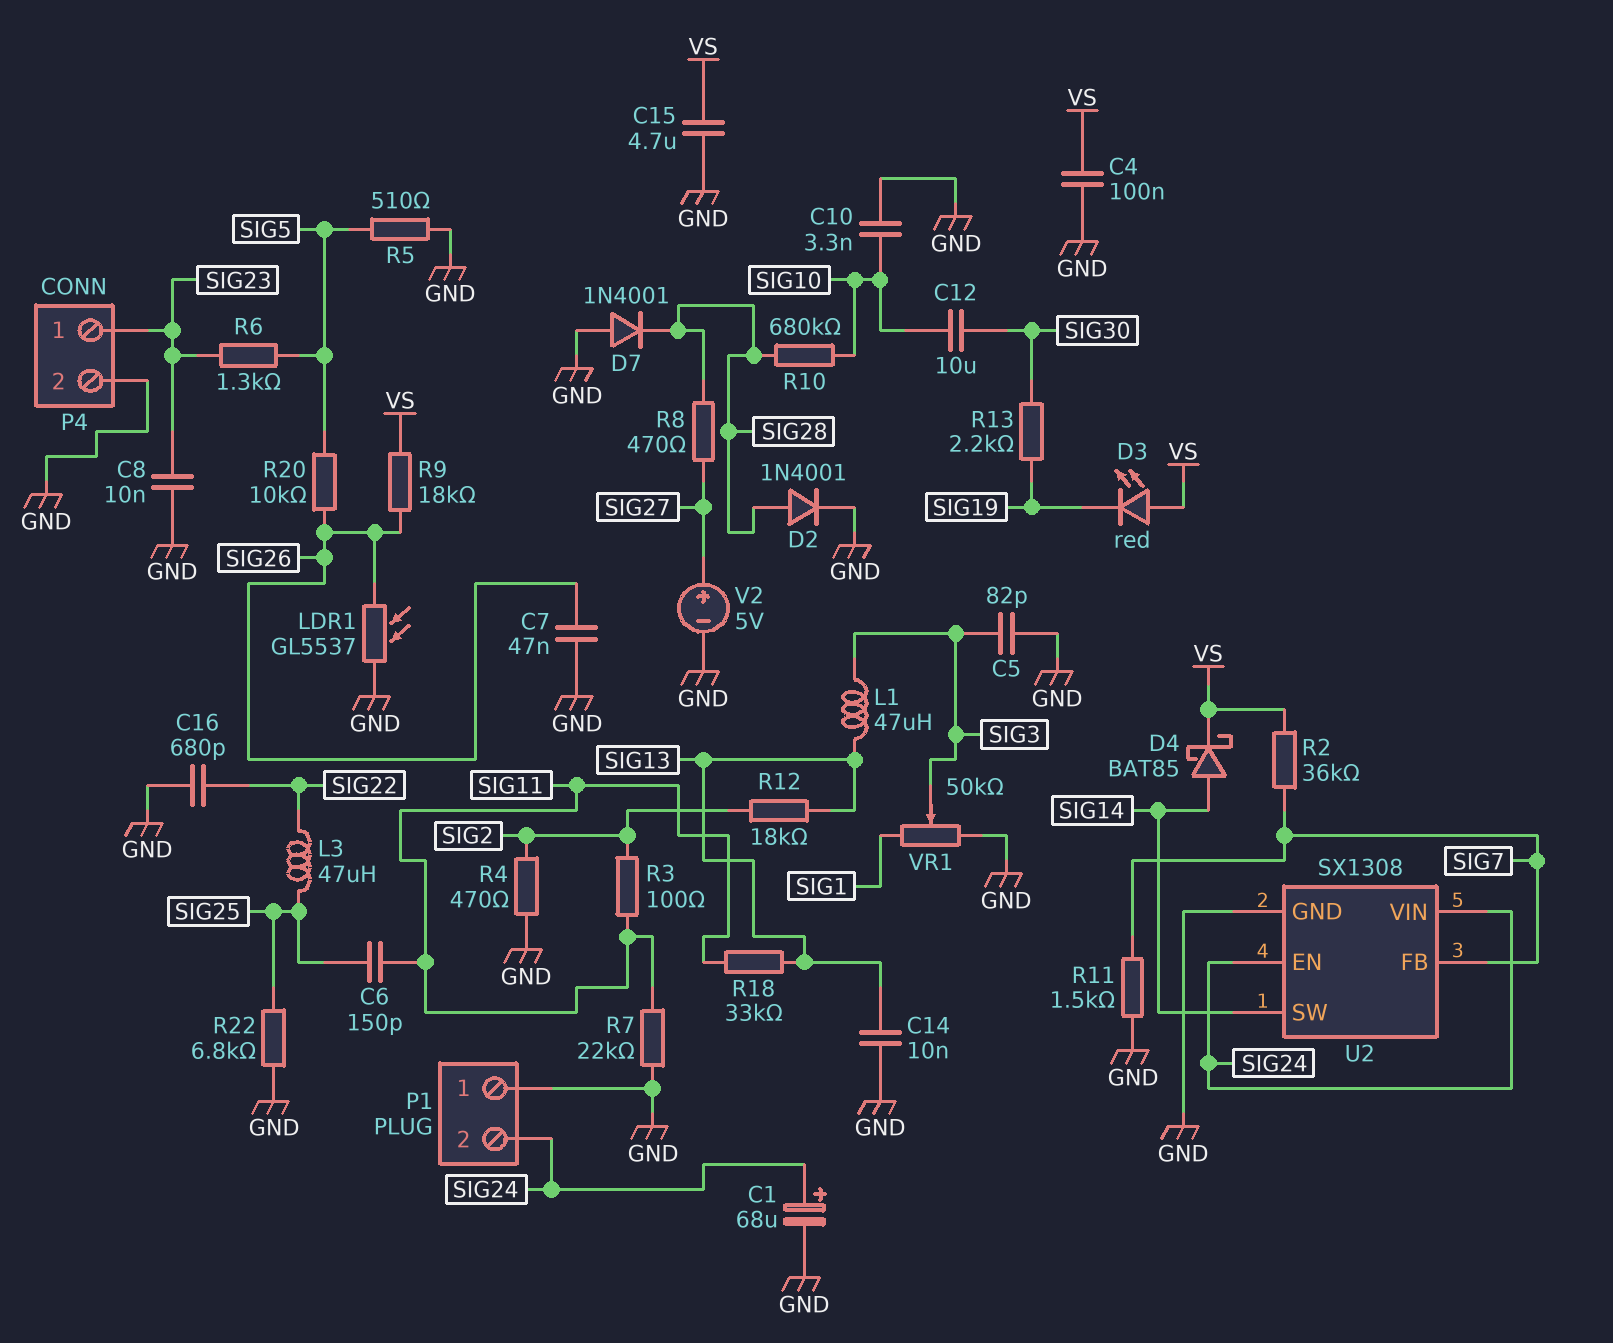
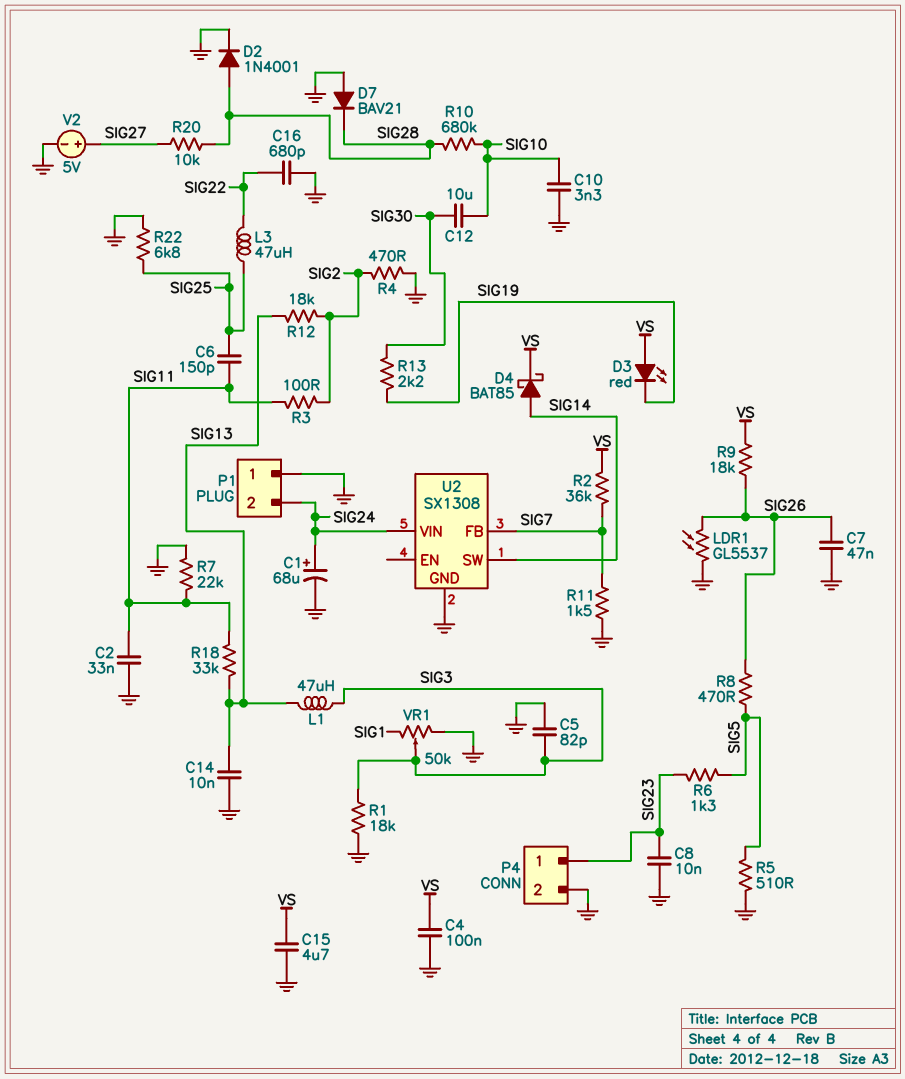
C2: none -> 33nF (GND, SIG11)
D7: diode 1N4001 (A GND, K SIG28) -> diode BAV21 (A GND, K SIG28)
R1: none -> 18k (GND, SIG3)
R8: 470 (SIG27, SIG28) -> 470 (SIG5, SIG26)
R20: 10k (SIG5, SIG26) -> 10k (SIG27, SIG28)
U2 pin EN: SIG24 -> none

